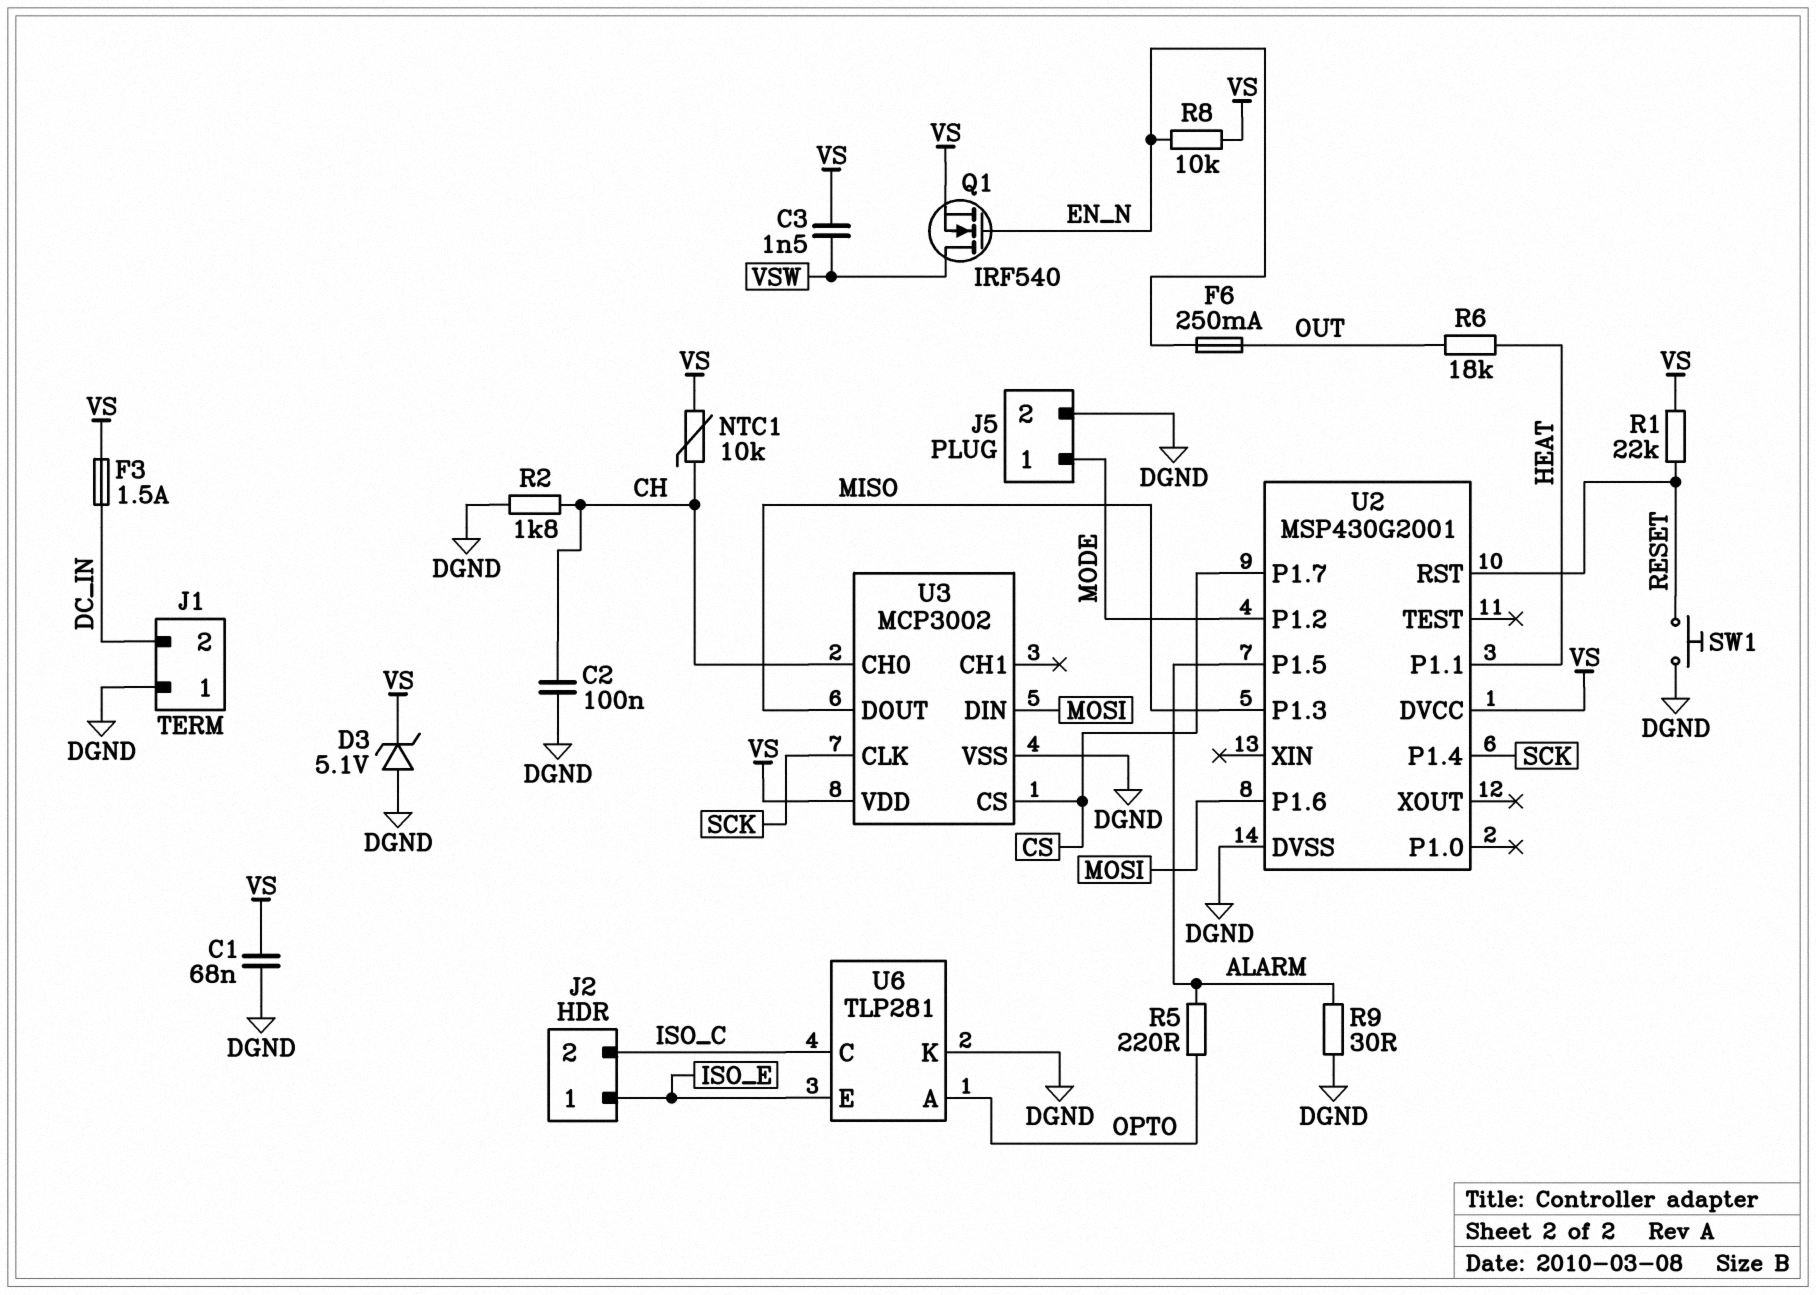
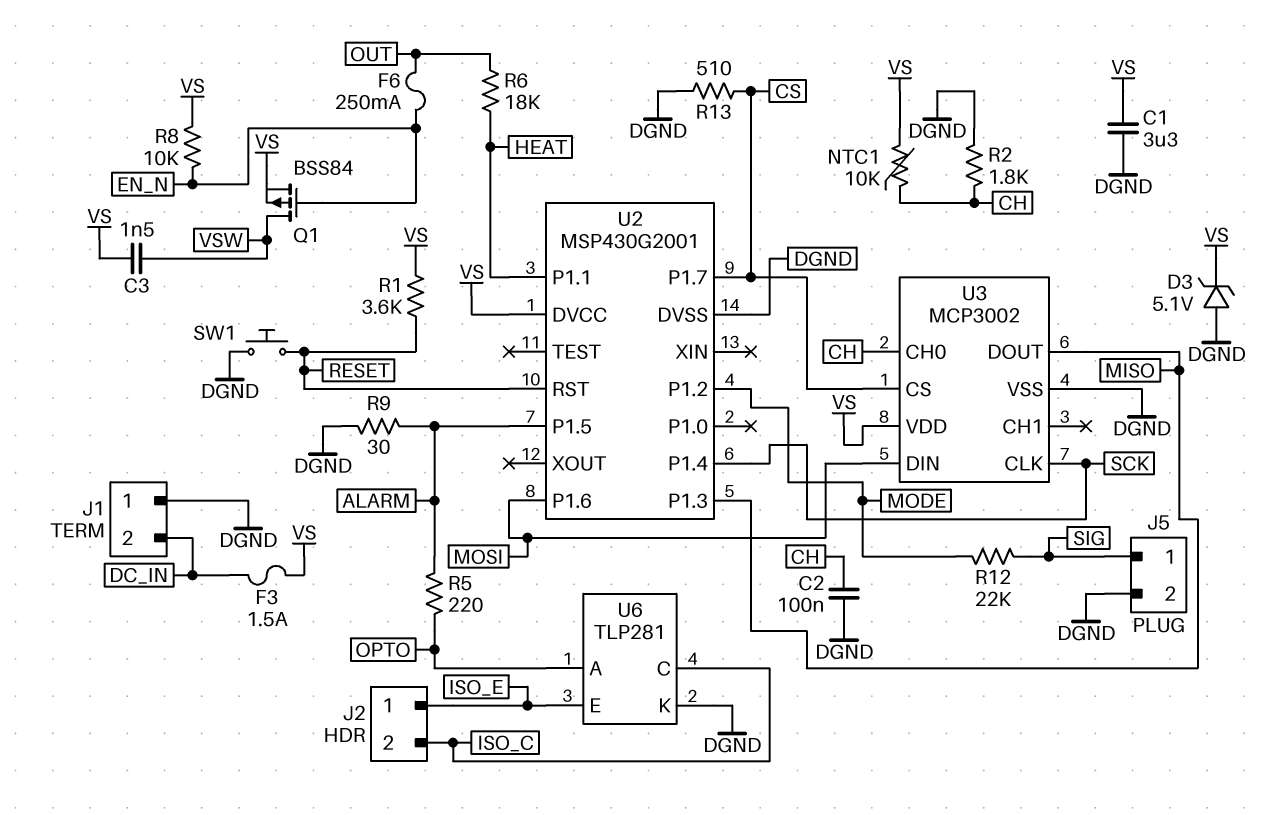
C1: 68nF (DGND, VS) -> 3.3uF (DGND, VS)
J5 pin 1: MODE -> SIG
Q1: NMOS IRF540 (G EN_N, D VSW, S VS) -> PMOS BSS84 (G EN_N, D VSW, S VS)
R1: 22k (RESET, VS) -> 3.6k (RESET, VS)
R12: none -> 22k (MODE, SIG)
R13: none -> 510 (CS, DGND)

